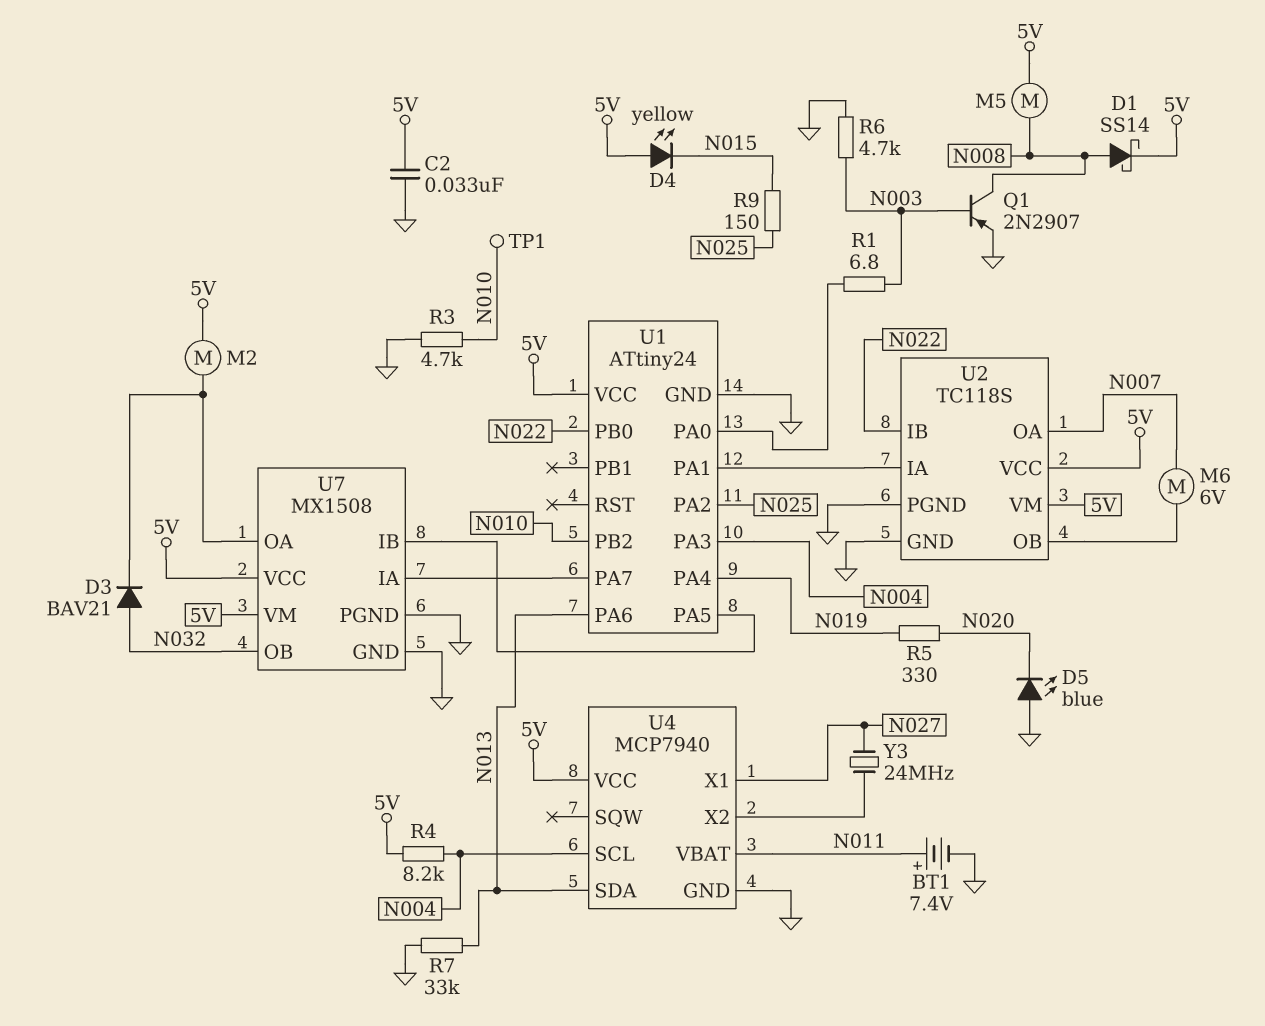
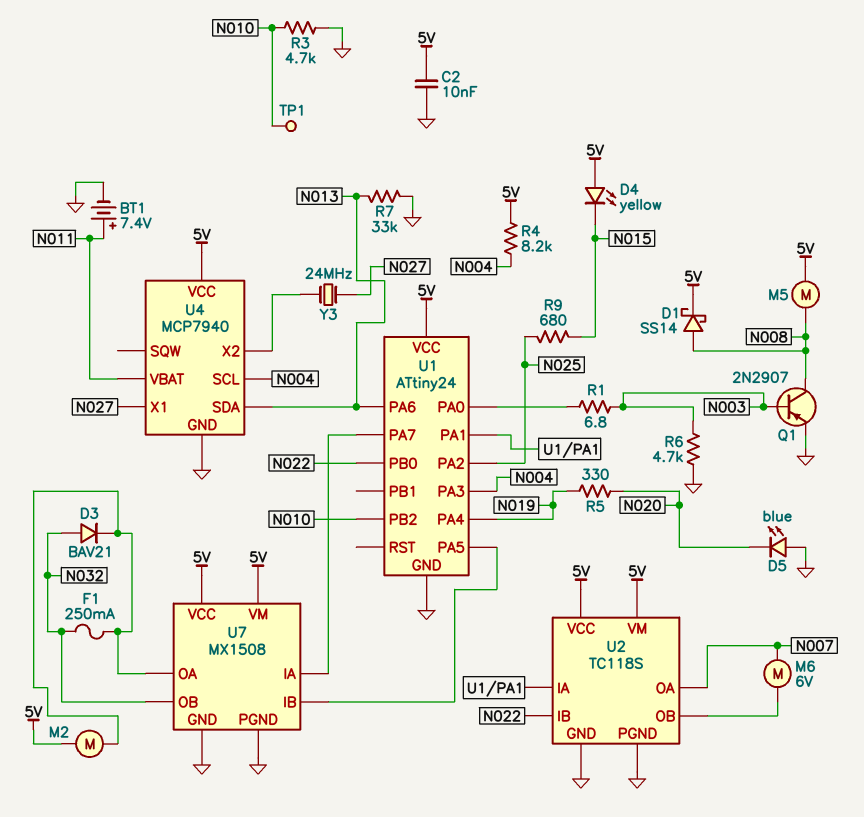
C2: 33nF (5V, GND) -> 10nF (5V, GND)
F1: none -> 250mA (N032, U7/OA)
R9: 150 (N015, N025) -> 680 (N015, N025)

